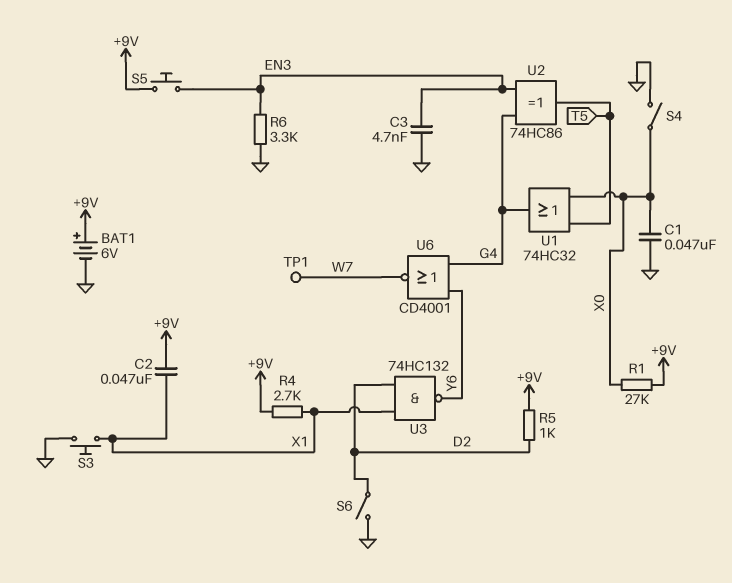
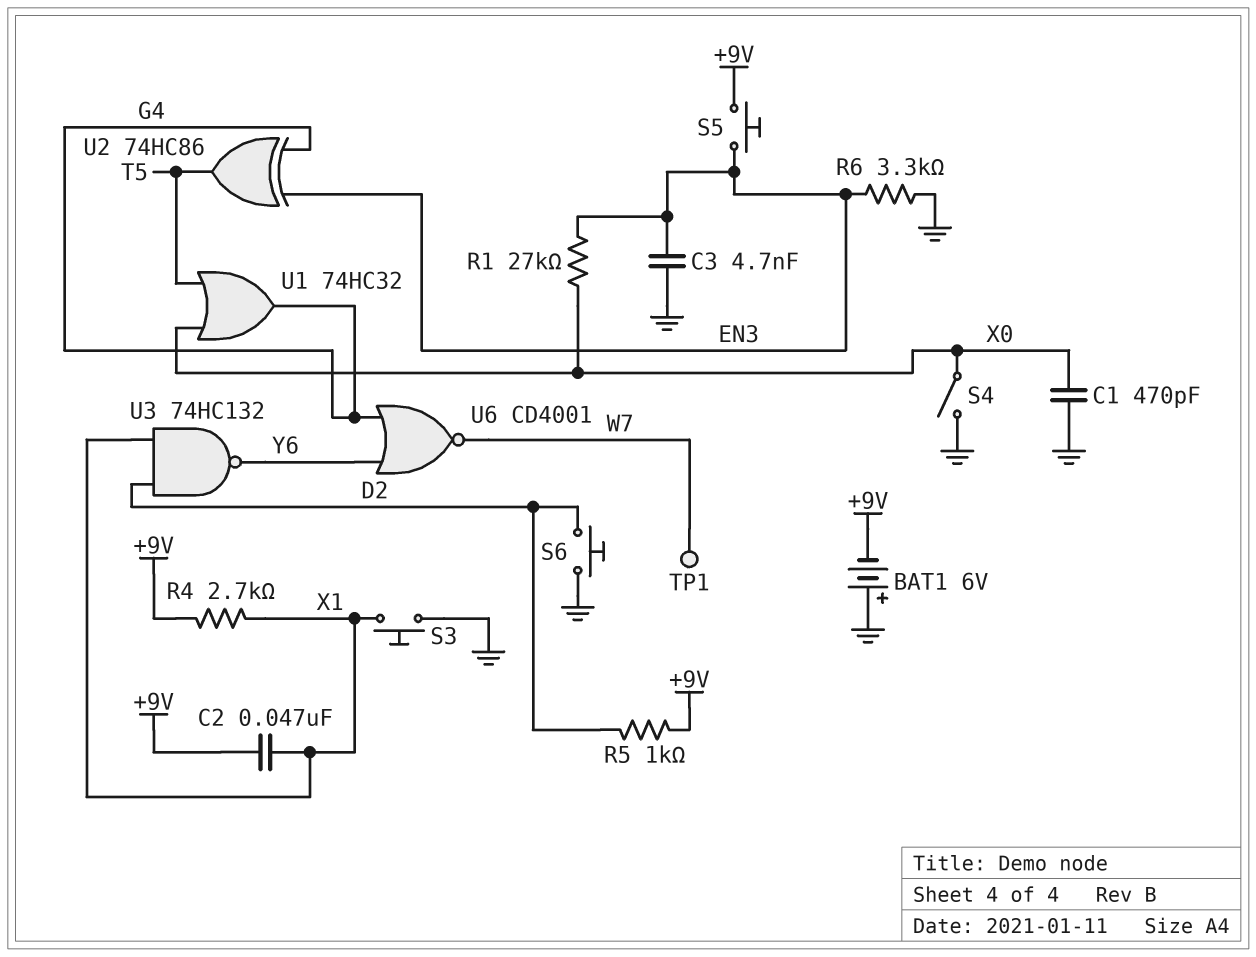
BAT1: 6V (plus +9V, minus GND) -> 6V (plus GND, minus +9V)
C1: 47nF (GND, X0) -> 470pF (GND, X0)
R1: 27k (+9V, X0) -> 27k (EN3, X0)
S6: switch (D2, GND) -> button (D2, GND)

